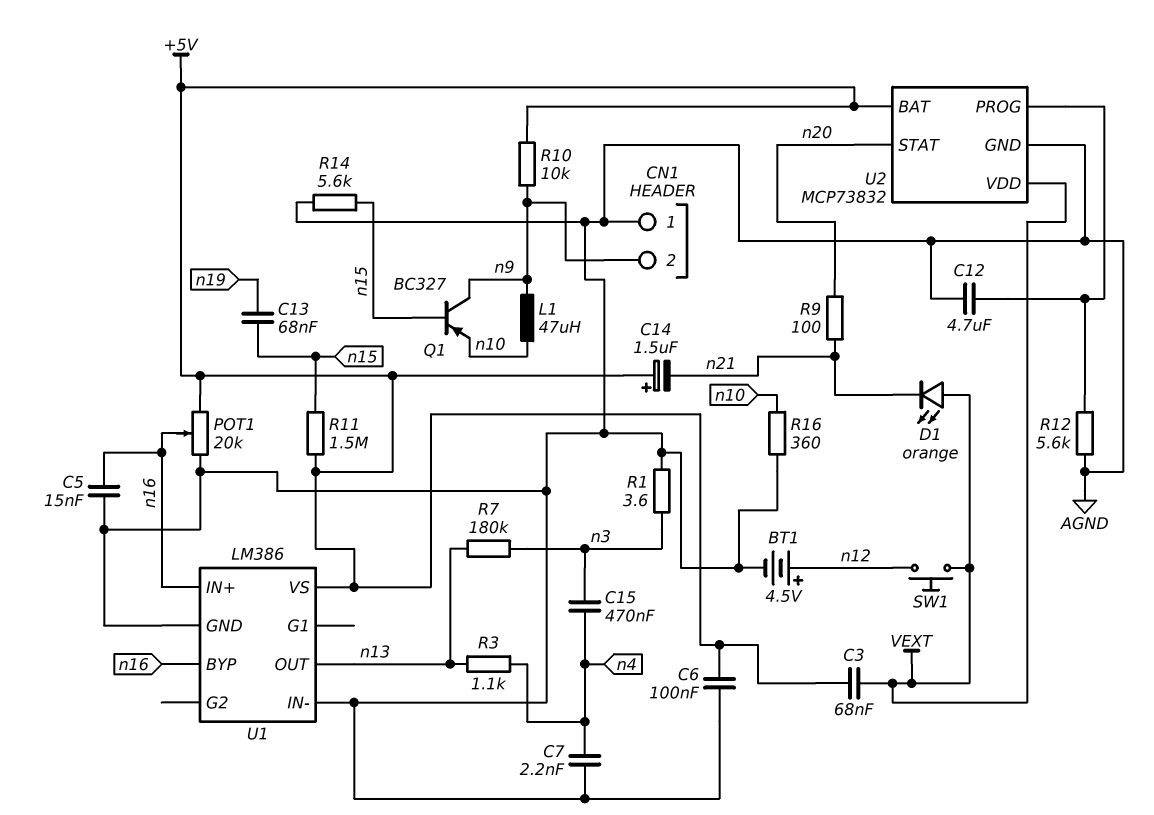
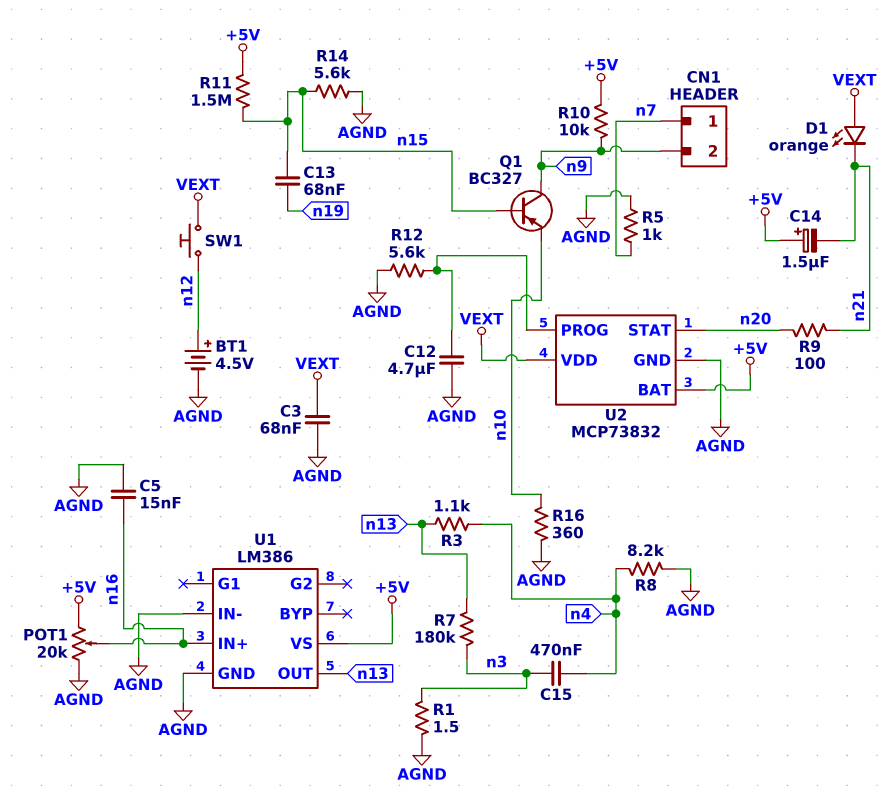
C3: 68nF (+5V, VEXT) -> 68nF (AGND, VEXT)
C6: 100nF (+5V, AGND) -> none
C7: 2.2nF (AGND, n4) -> none
CN1 pin 1: AGND -> n7
L1: 47uH (n9, n10) -> none
R1: 3.6 (AGND, n3) -> 1.5 (AGND, n3)
R5: none -> 1k (AGND, n7)
R8: none -> 8.2k (AGND, n4)
U1 pin BYP: n16 -> none

